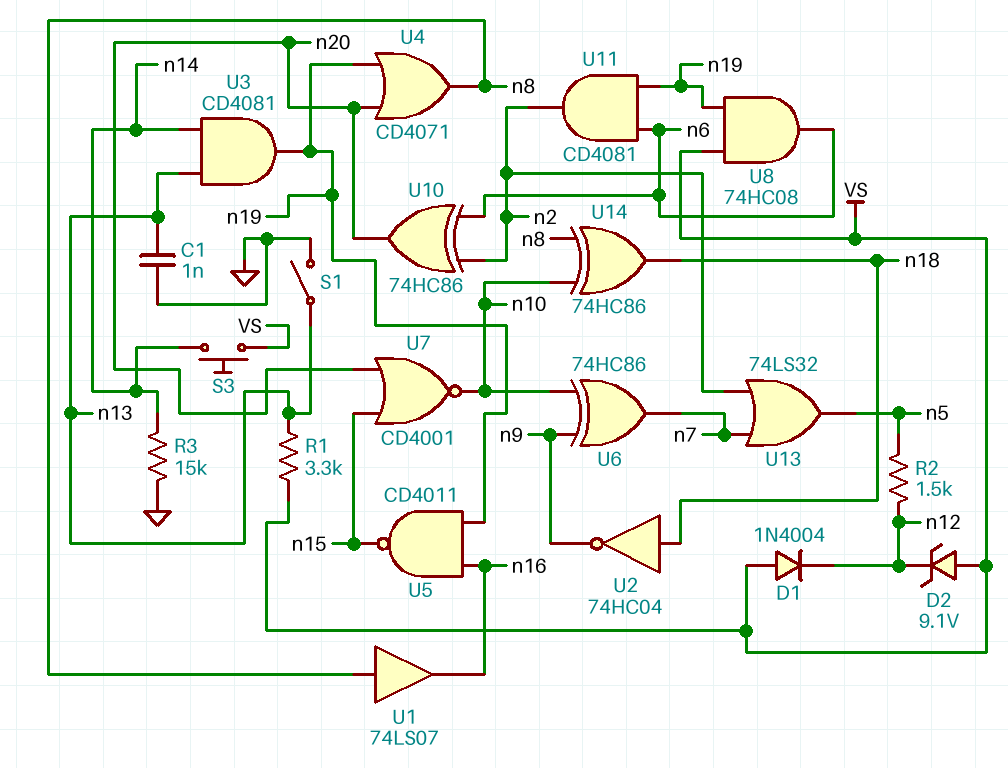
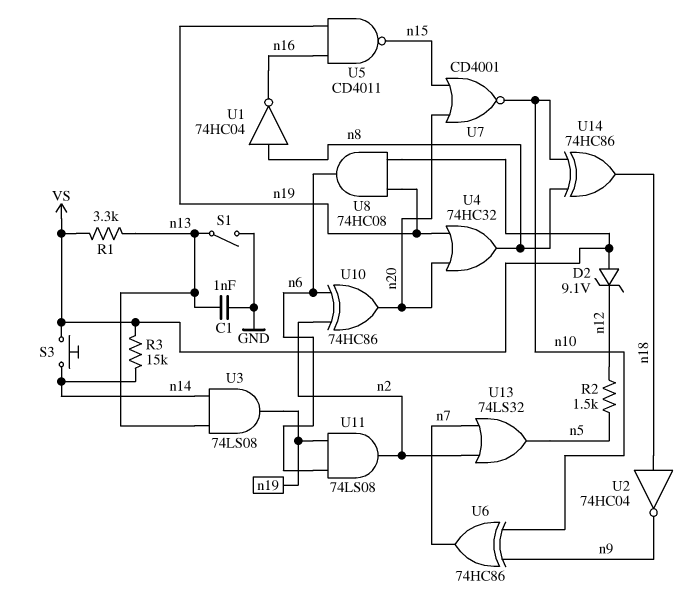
D1: diode 1N4004 (A VS, K n12) -> none
R3: 15k (GND, n14) -> 15k (VS, n14)
U1: buffer 74LS07 (in n8, out n16) -> NOT 74HC04 (in n8, out n16)
U3: AND CD4081 (in n13, in n14, out n19) -> AND 74LS08 (in n13, in n14, out n19)
U4: OR CD4071 (in n19, in n20, out n8) -> OR 74HC32 (in n19, in n20, out n8)
U11: AND CD4081 (in n6, in n19, out n2) -> AND 74LS08 (in n6, in n19, out n2)

